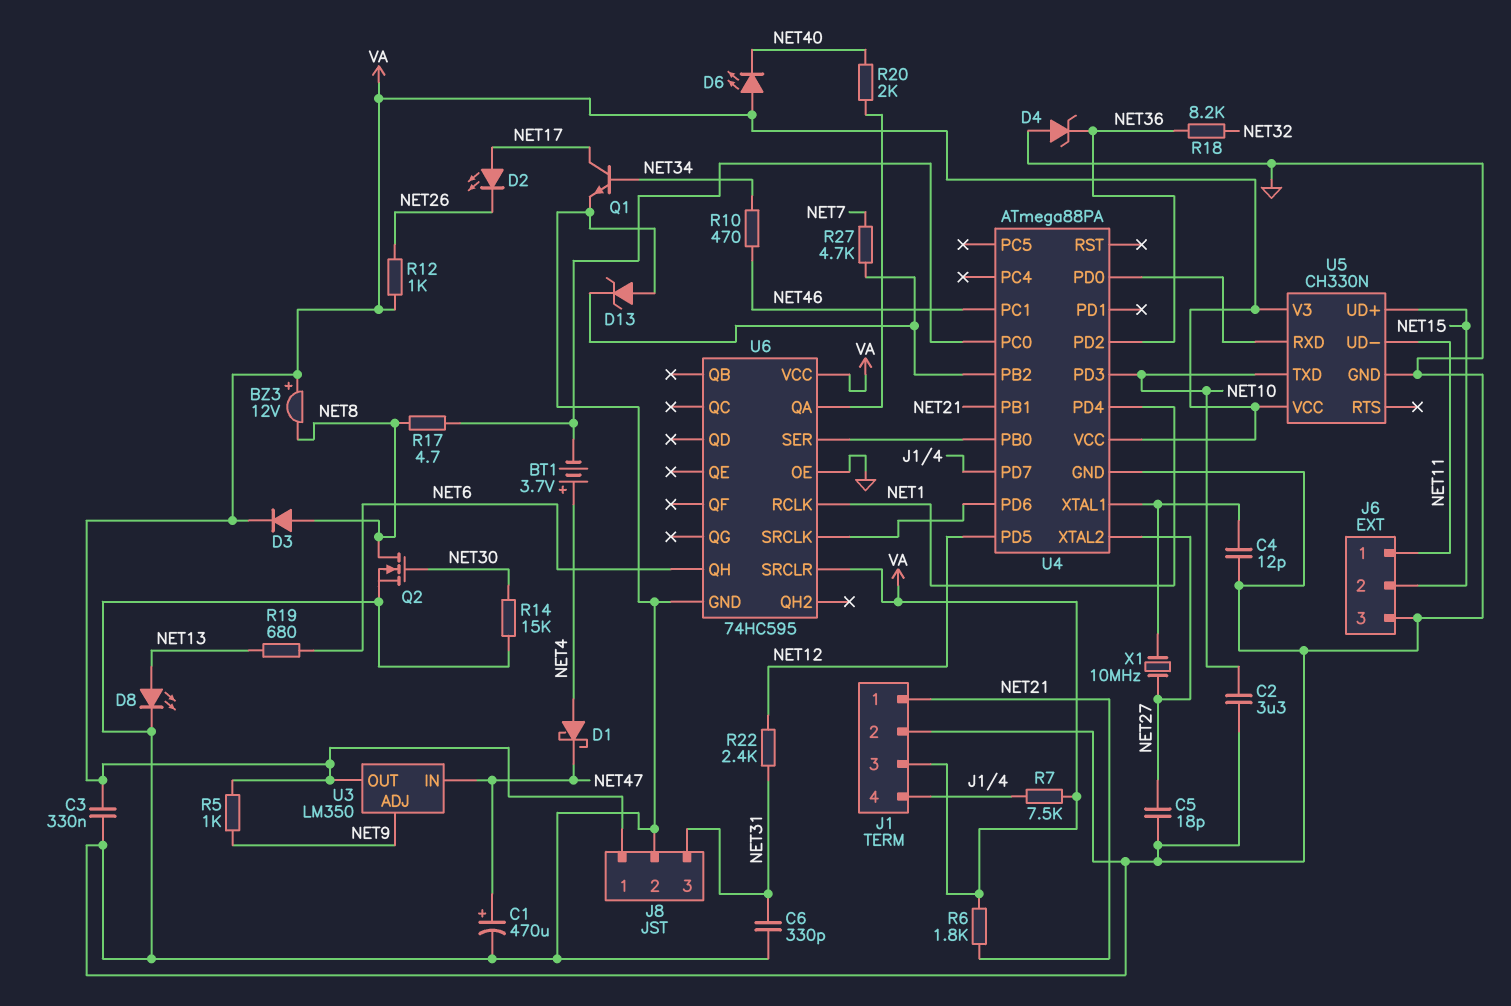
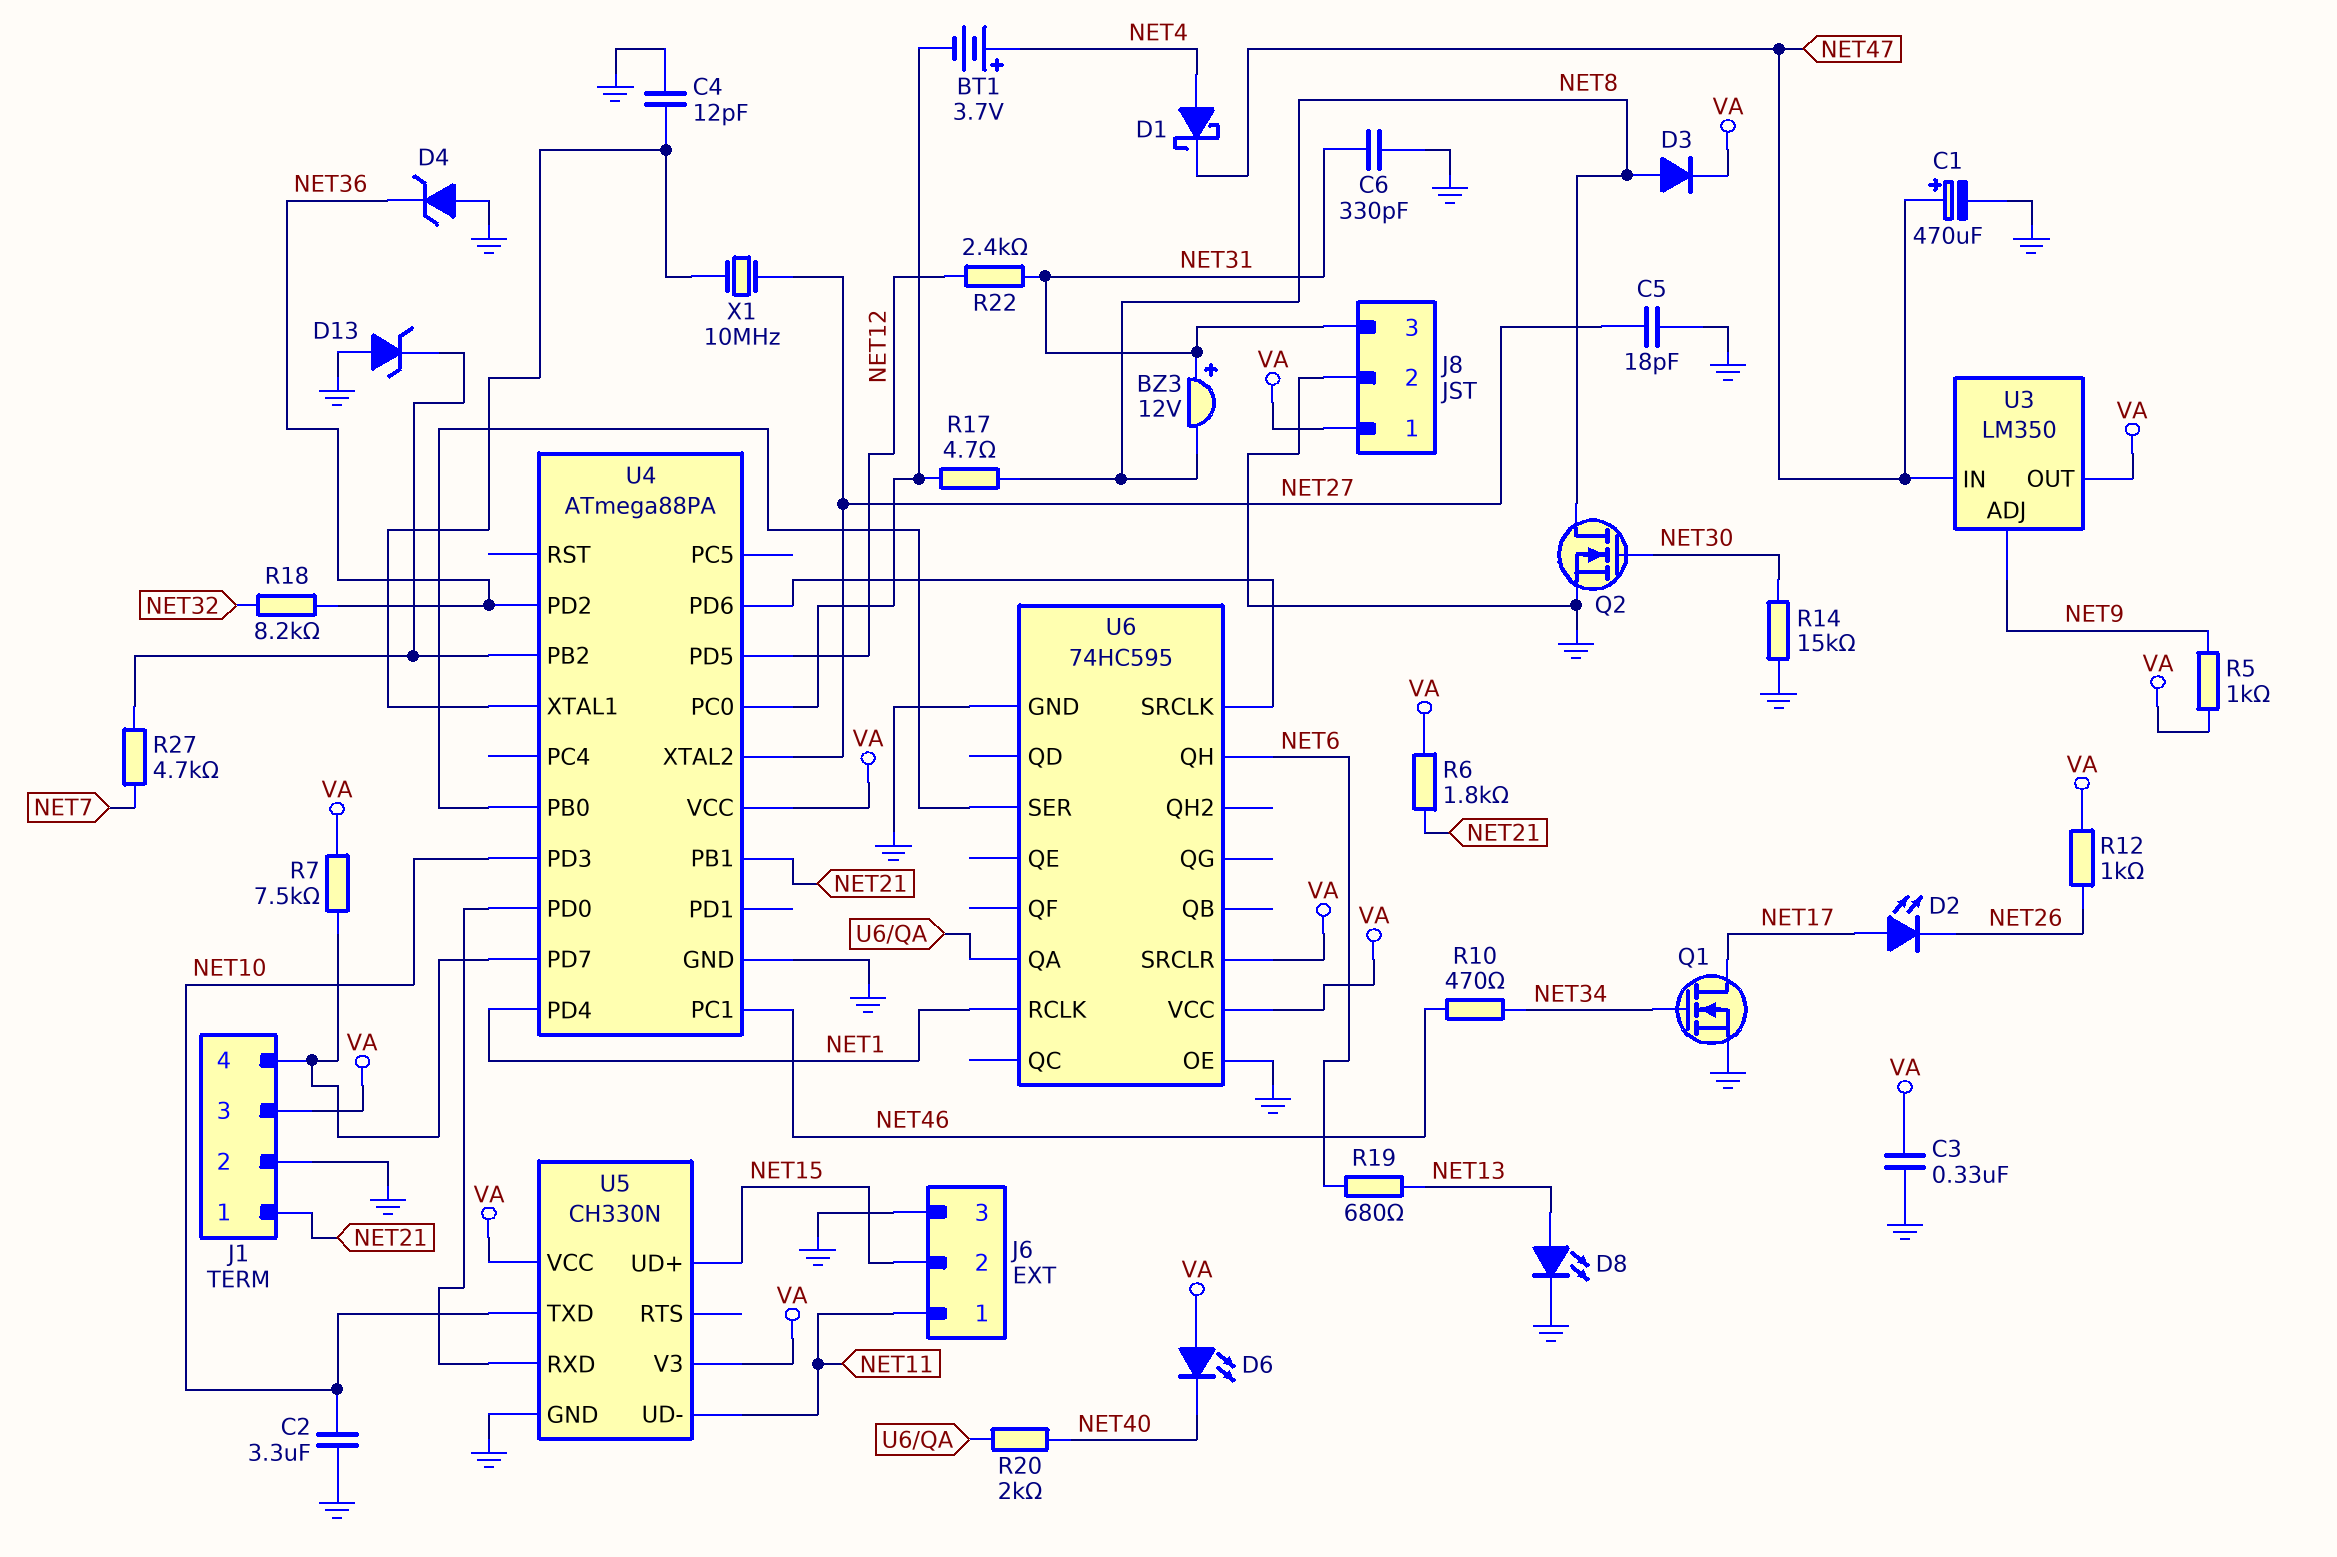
BZ3: buzzer 12V (plus VA, minus NET8) -> buzzer 12V (plus NET31, minus NET8)
Q1: NPN (B NET34, C NET17, E GND) -> NMOS (G NET34, D NET17, S GND)

